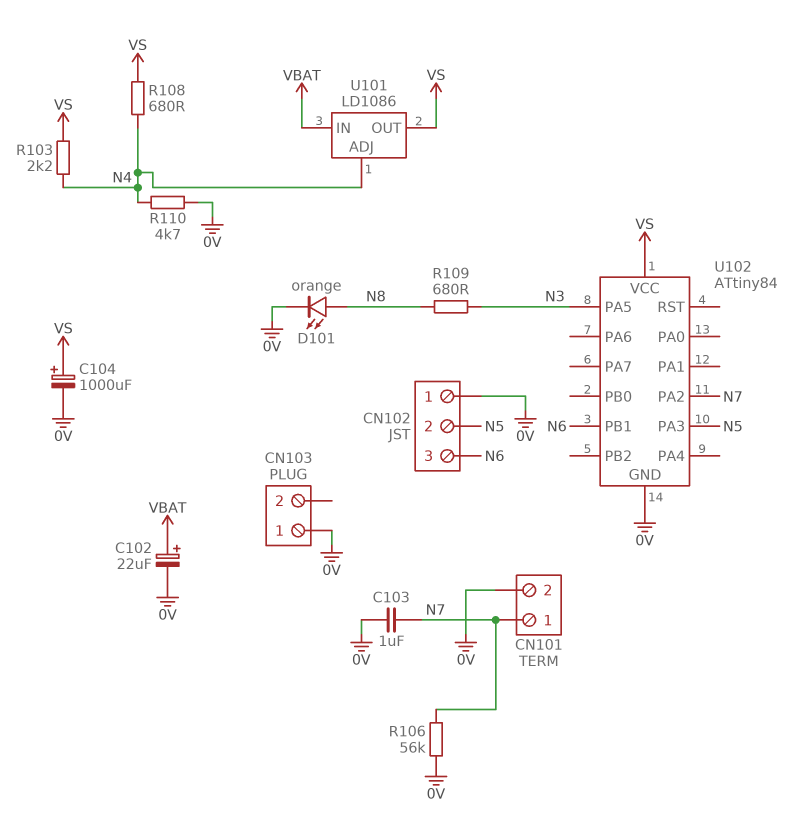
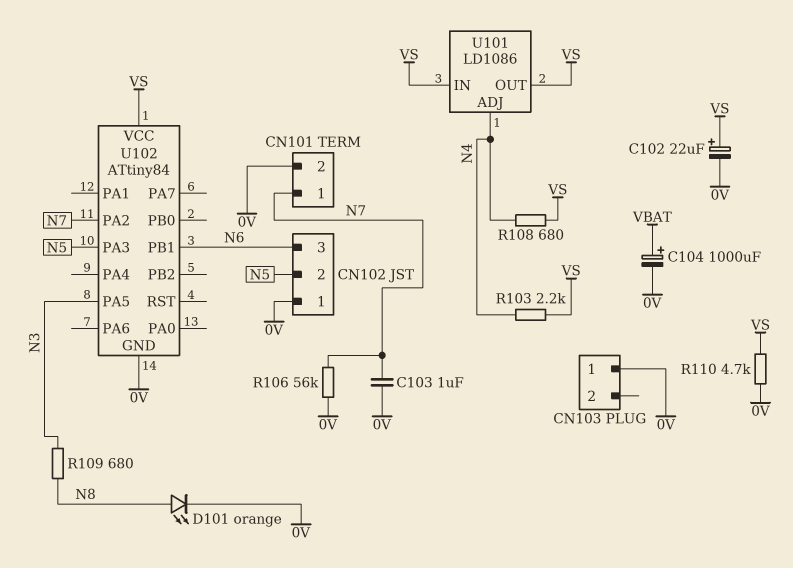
C102: 22uF (plus VBAT, minus 0V) -> 22uF (plus VS, minus 0V)
C104: 1000uF (plus VS, minus 0V) -> 1000uF (plus VBAT, minus 0V)
R110: 4.7k (0V, N4) -> 4.7k (0V, VS)
U101 pin IN: VBAT -> VS

